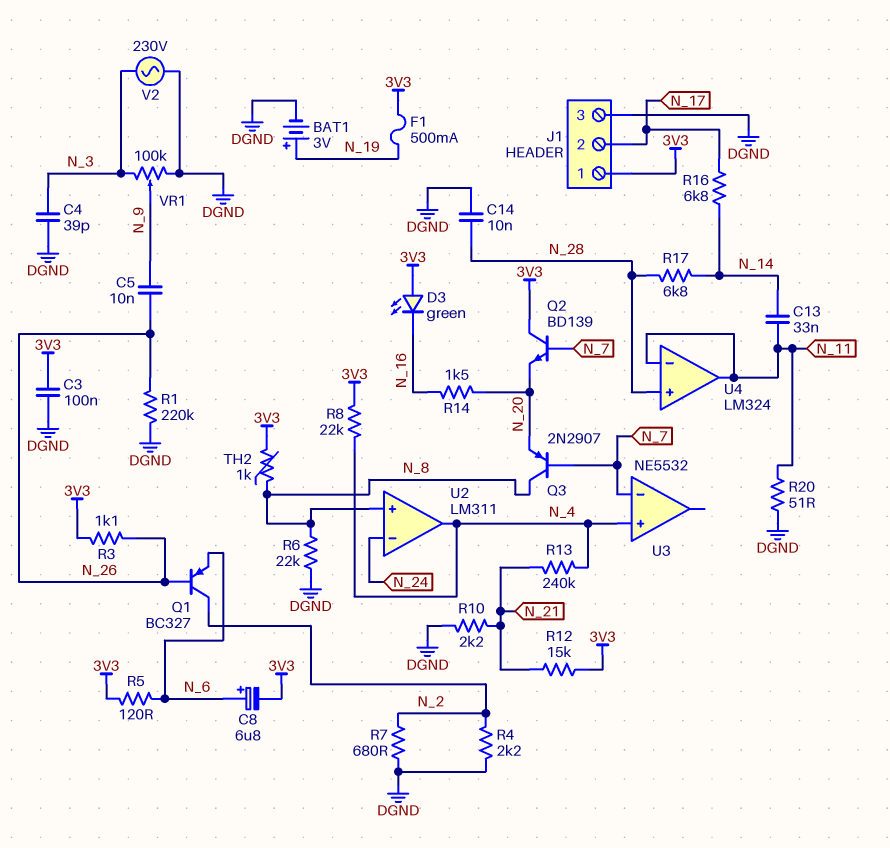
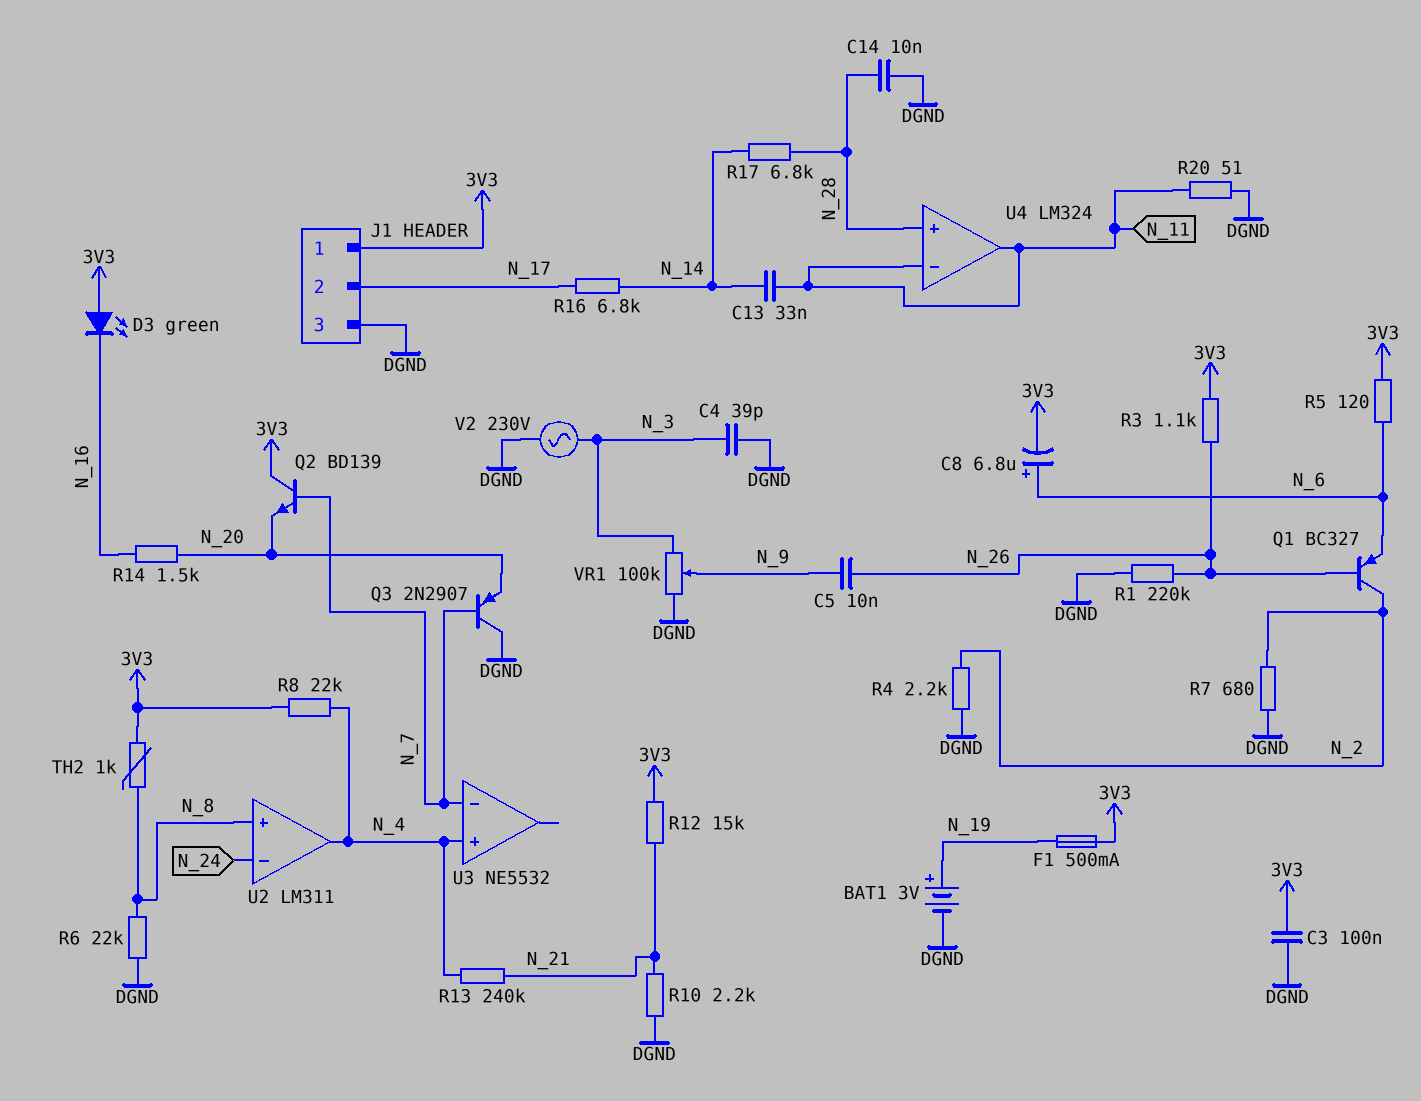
Q3: PNP 2N2907 (B N_7, C N_8, E N_20) -> PNP 2N2907 (B N_7, C DGND, E N_20)

